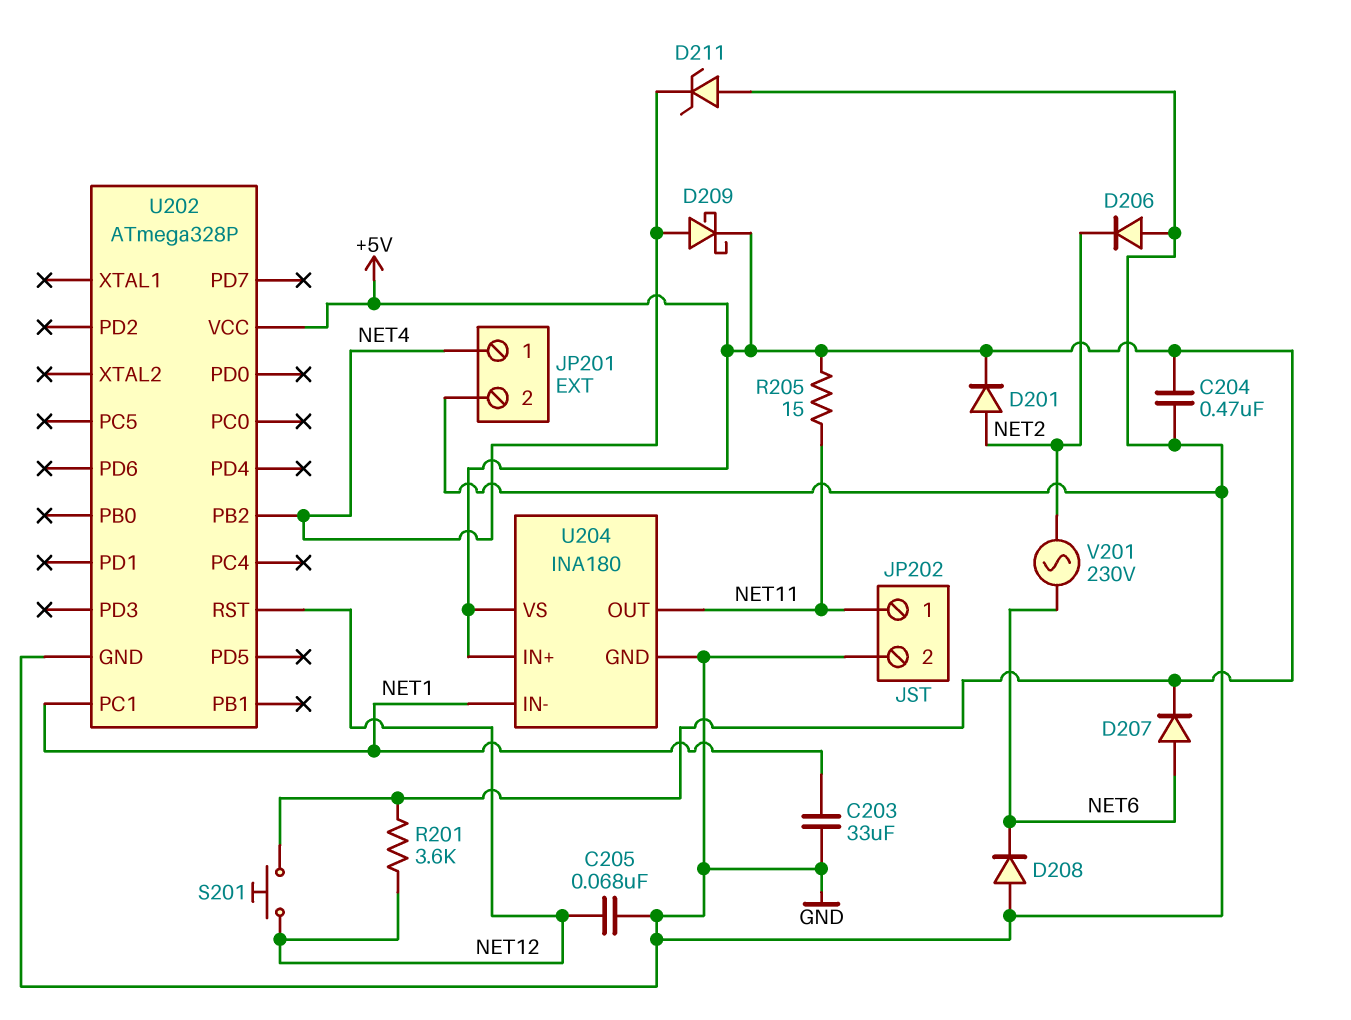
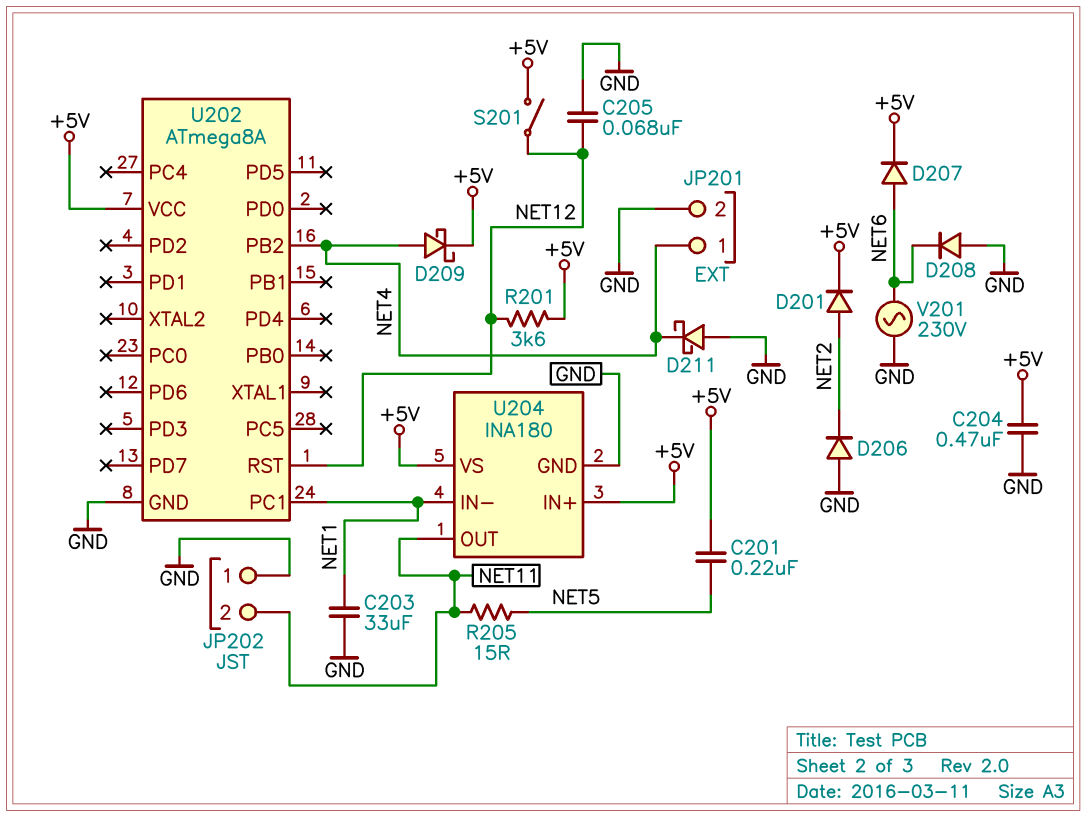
C201: none -> 220nF (+5V, NET5)
D211: zener (A GND, K NET4) -> schottky (A GND, K NET4)
JP202 pin 1: NET11 -> GND
JP202 pin 2: GND -> NET11
R205: 15 (+5V, NET11) -> 15 (NET5, NET11)
S201: button (+5V, NET12) -> switch (+5V, NET12)
U202: ATmega328P -> ATmega8A
V201: AC 230V (NET2, NET6) -> AC 230V (GND, NET6)

